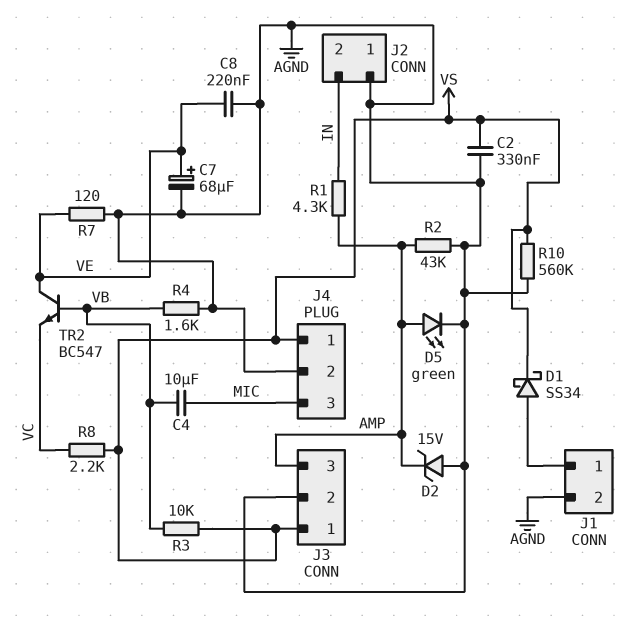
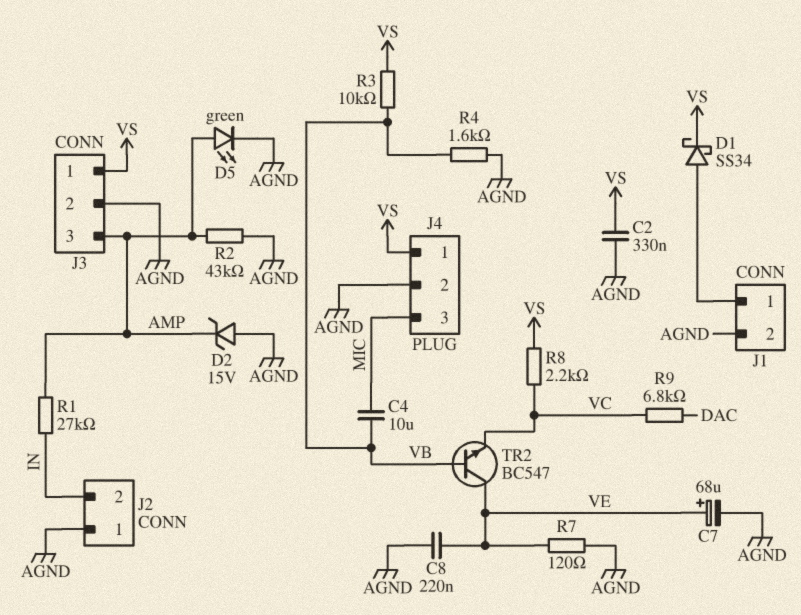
R1: 4.3k (AMP, IN) -> 27k (AMP, IN)
R9: none -> 6.8k (DAC, VC)
R10: 560k (AGND, VS) -> none

